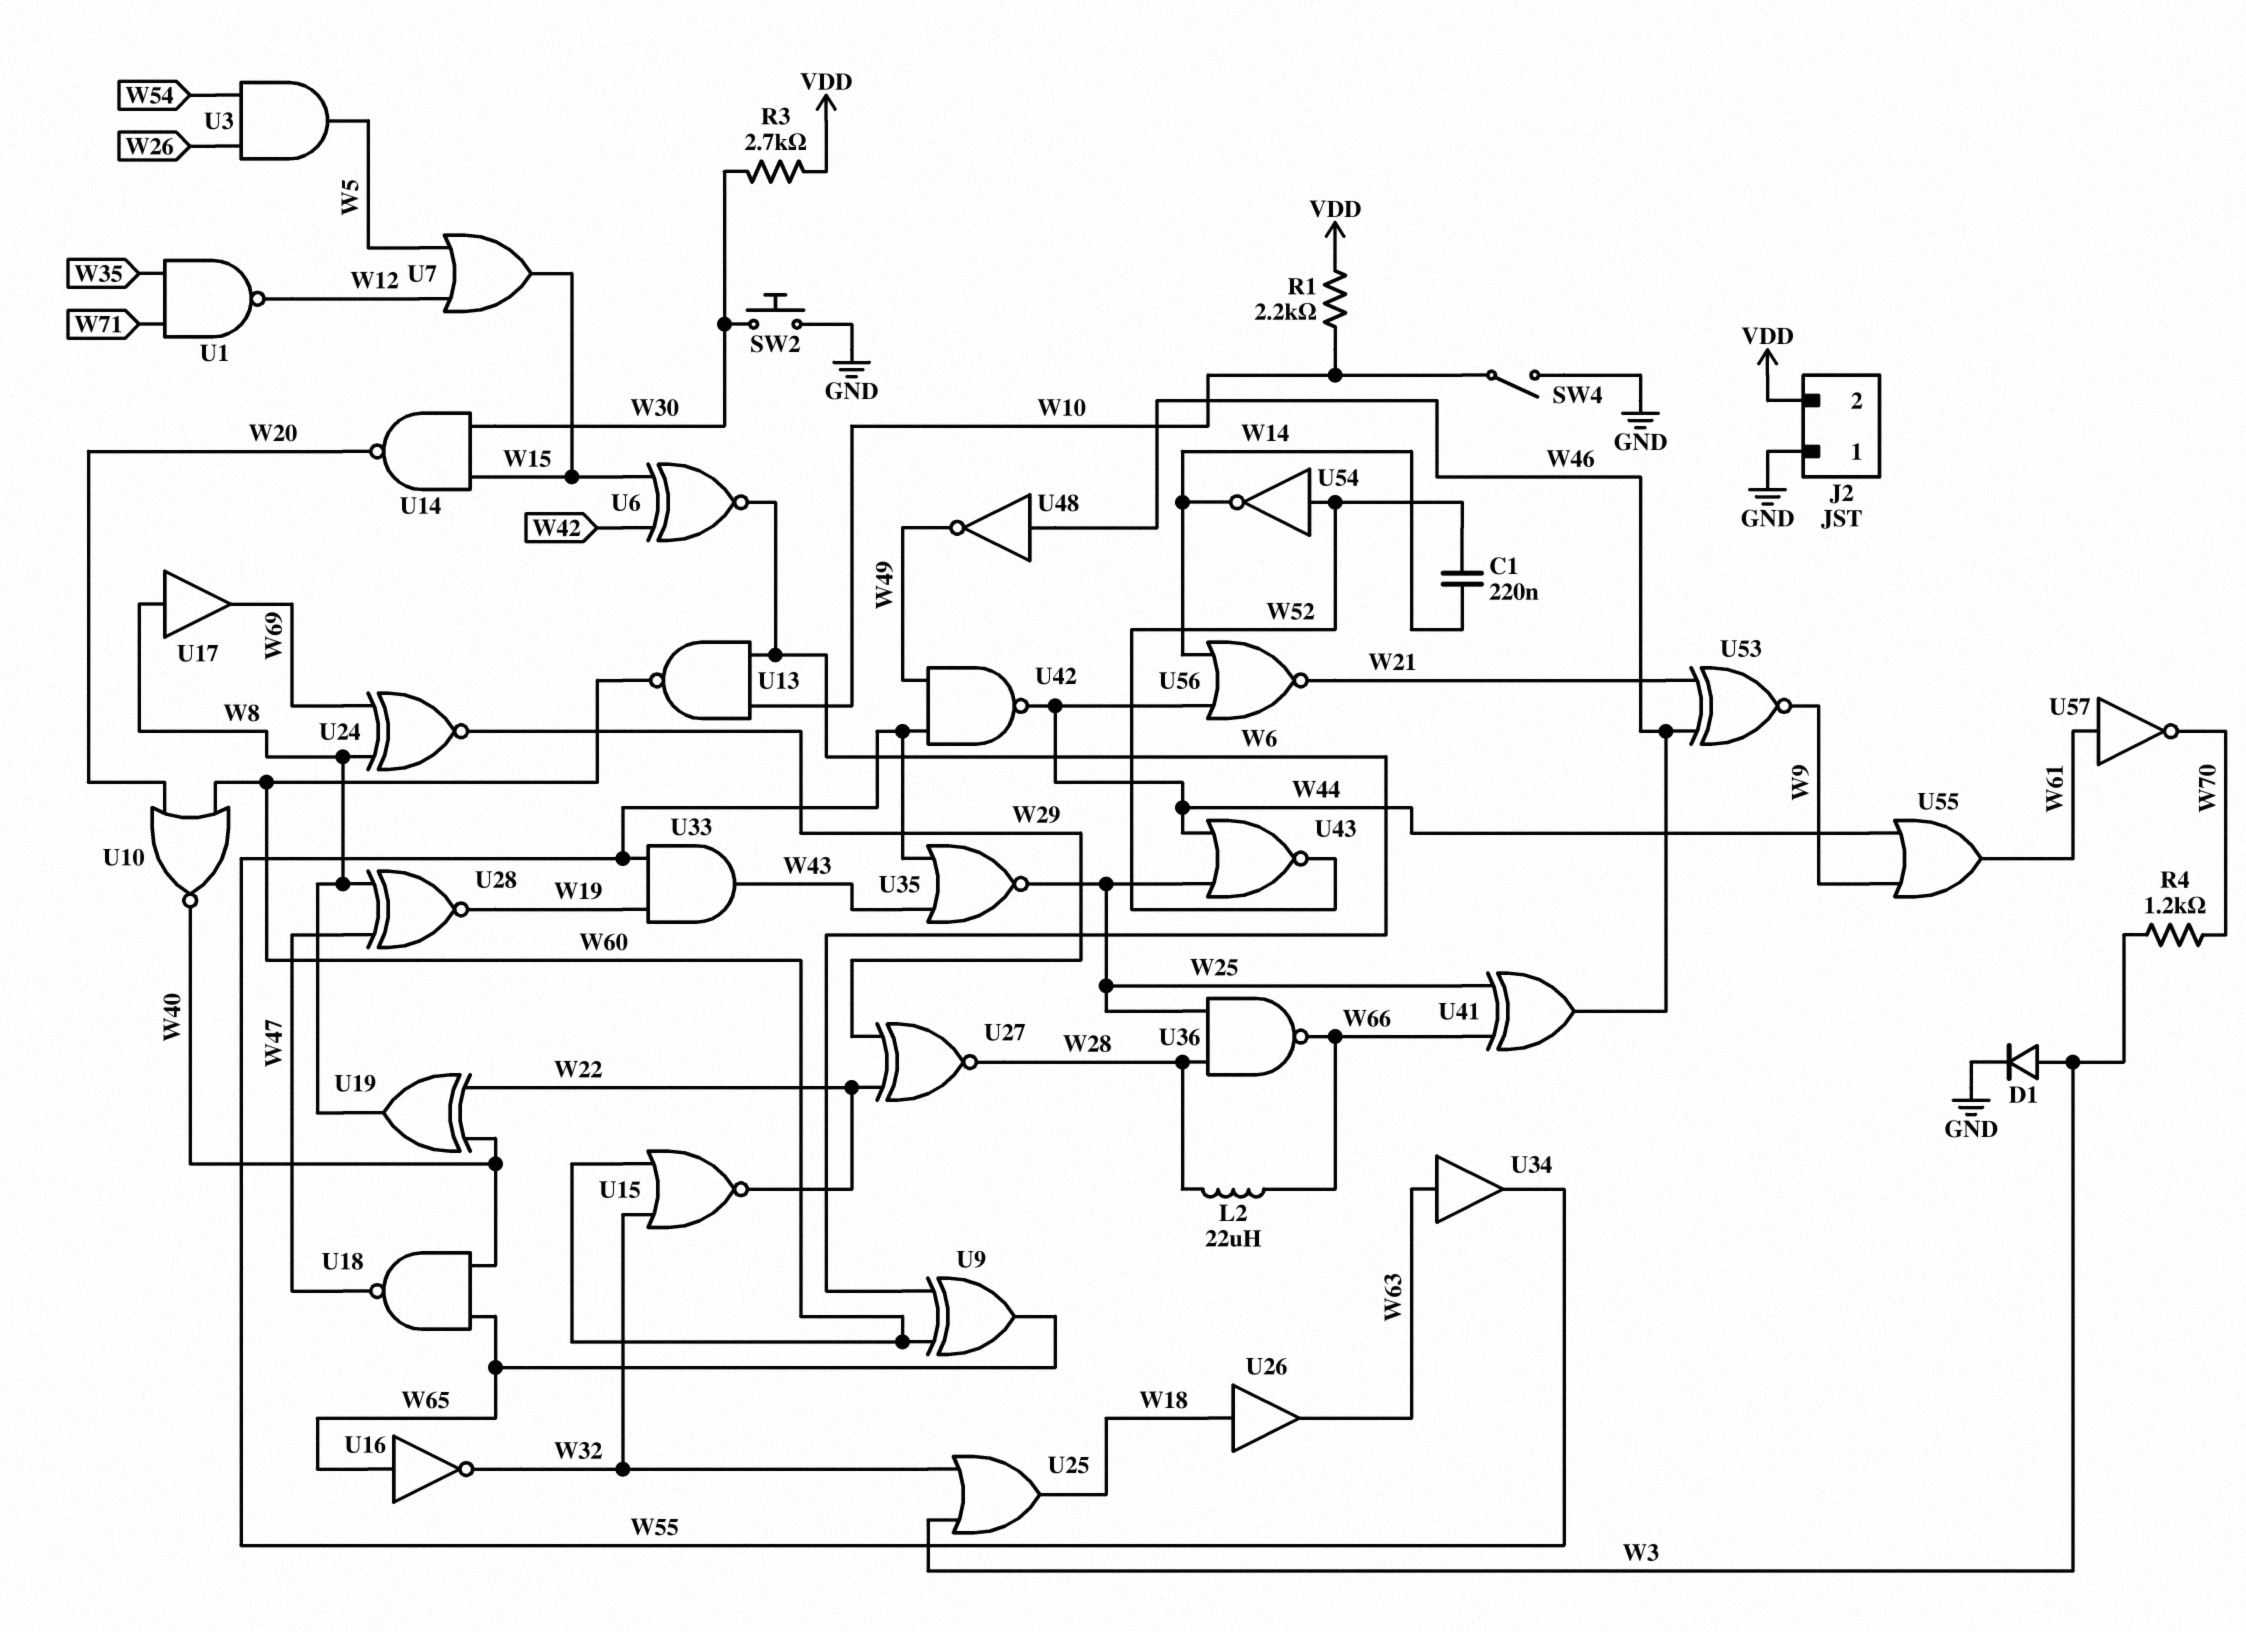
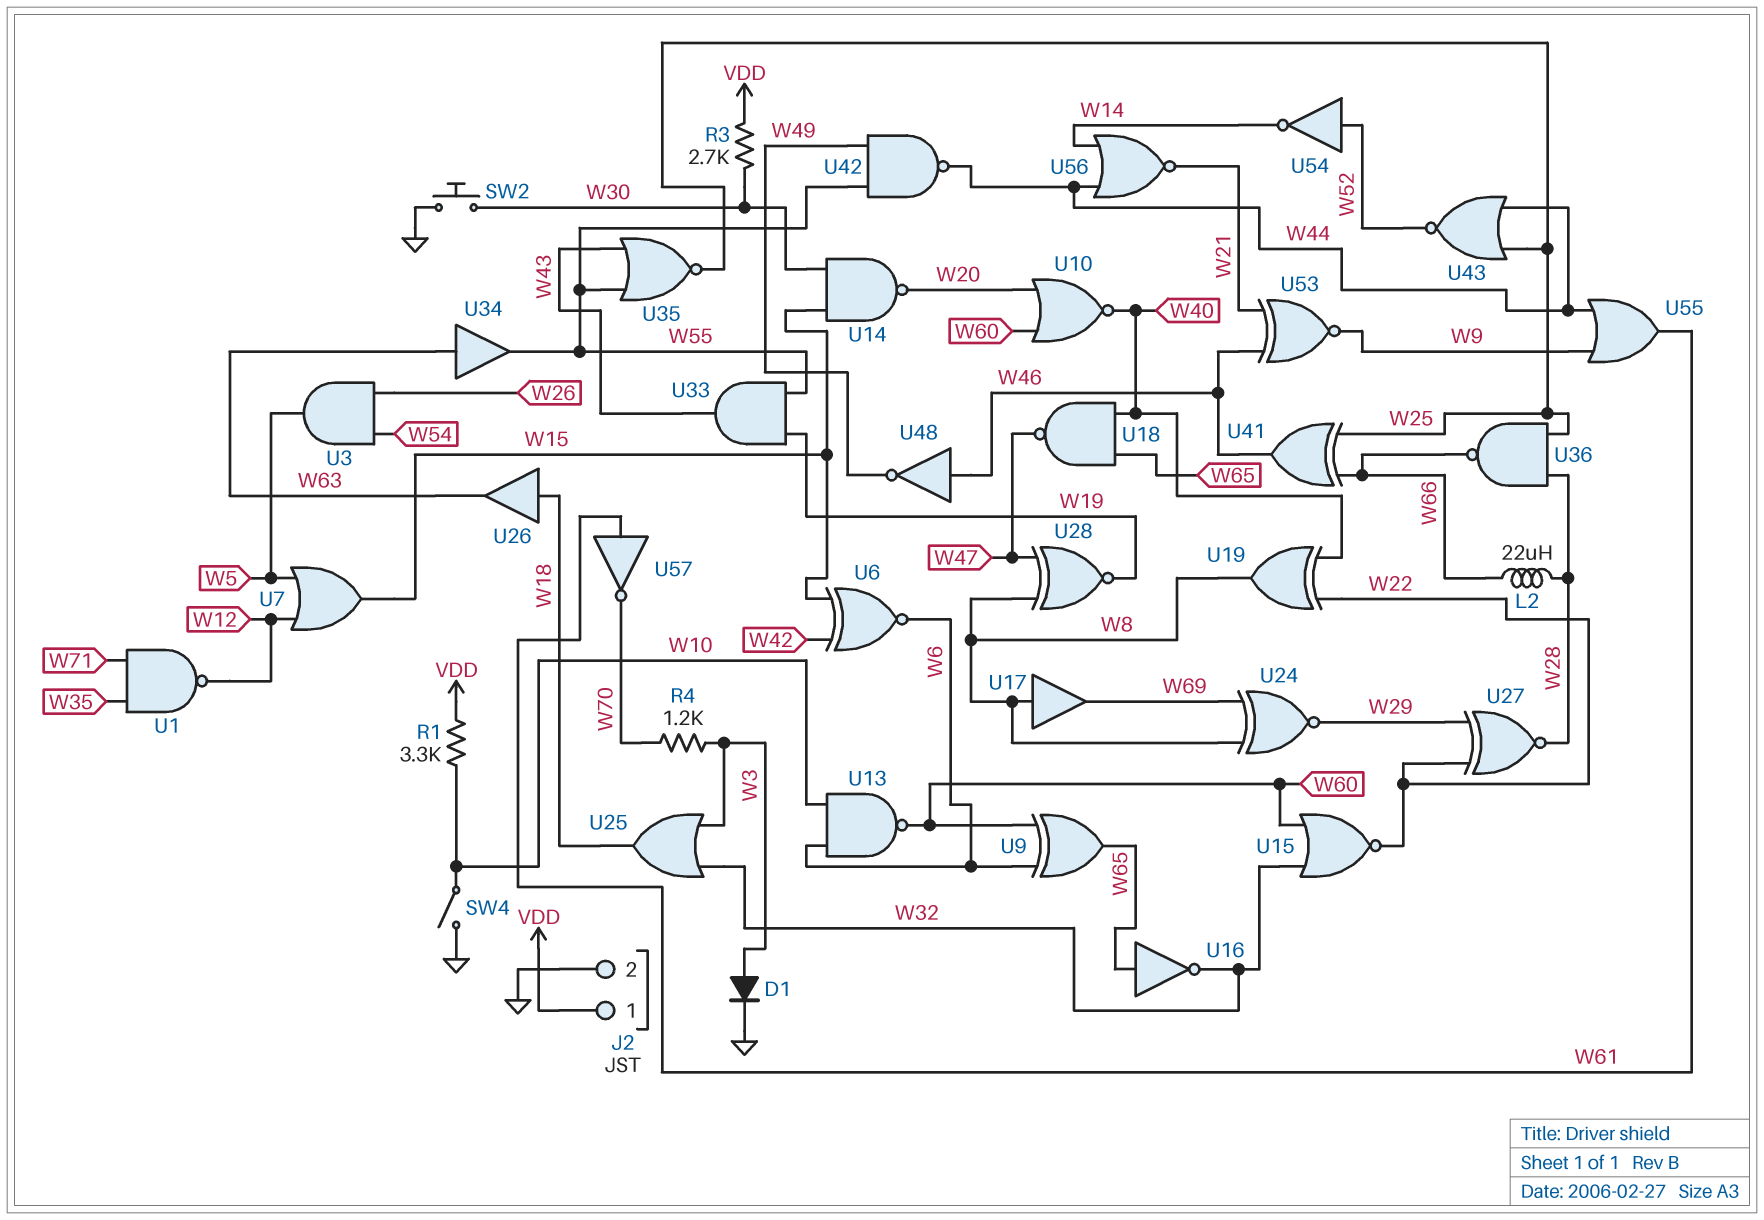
C1: 220nF (W14, W52) -> none
J2 pin 1: GND -> VDD
J2 pin 2: VDD -> GND
R1: 2.2k (VDD, W10) -> 3.3k (VDD, W10)

